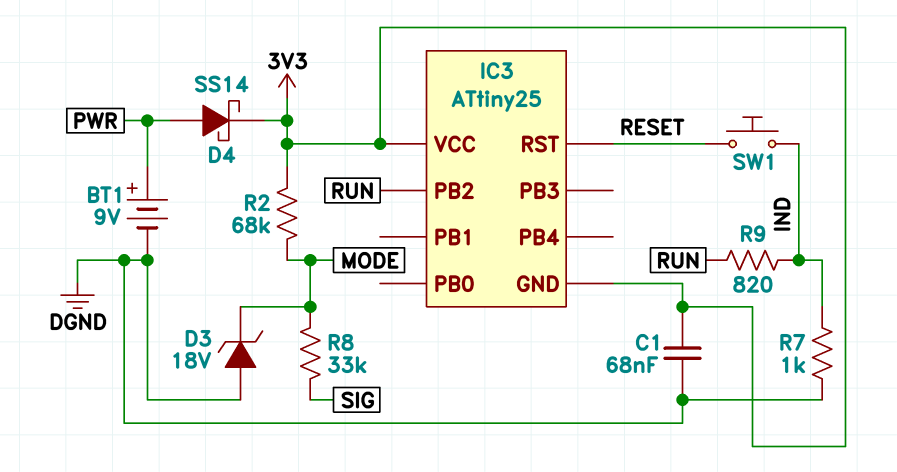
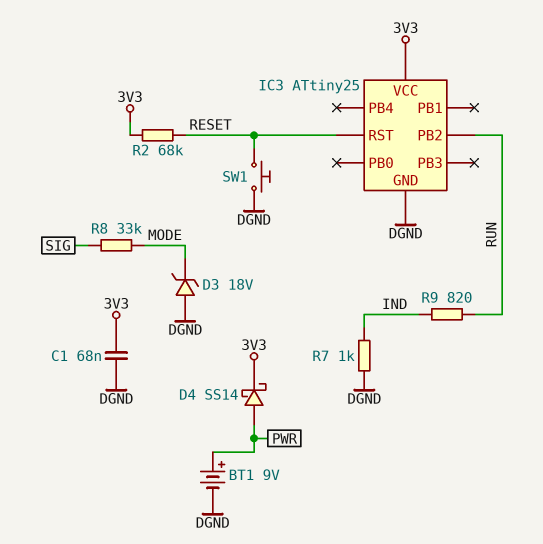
IC3 pin GND: 3V3 -> DGND
R2: 68k (3V3, MODE) -> 68k (3V3, RESET)
SW1: button (IND, RESET) -> button (DGND, RESET)

